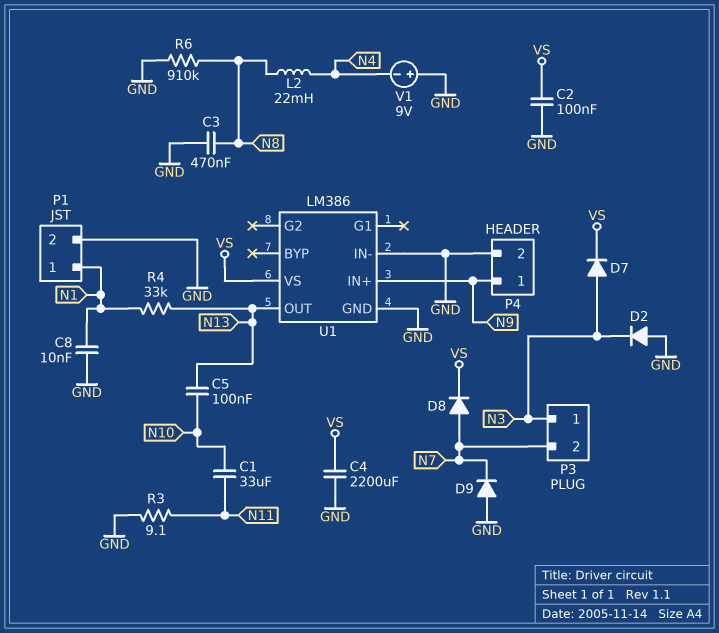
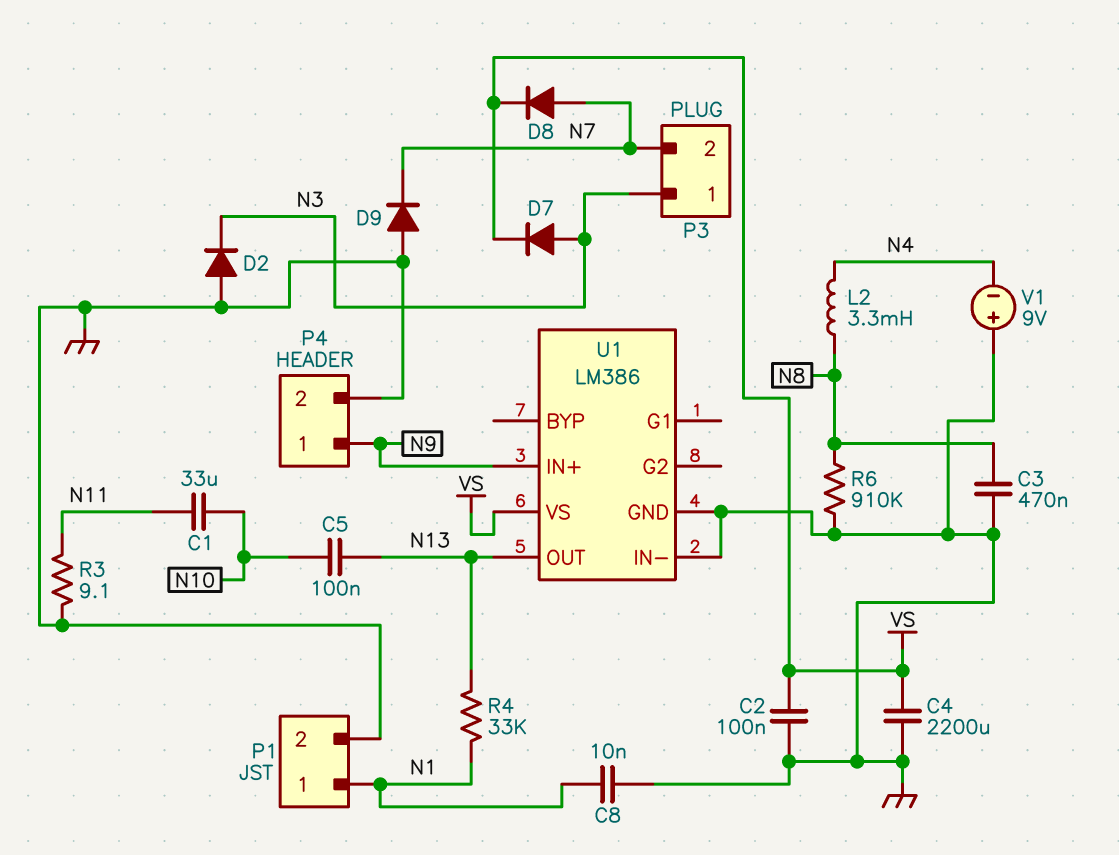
L2: 22mH (N4, N8) -> 3.3mH (N4, N8)

